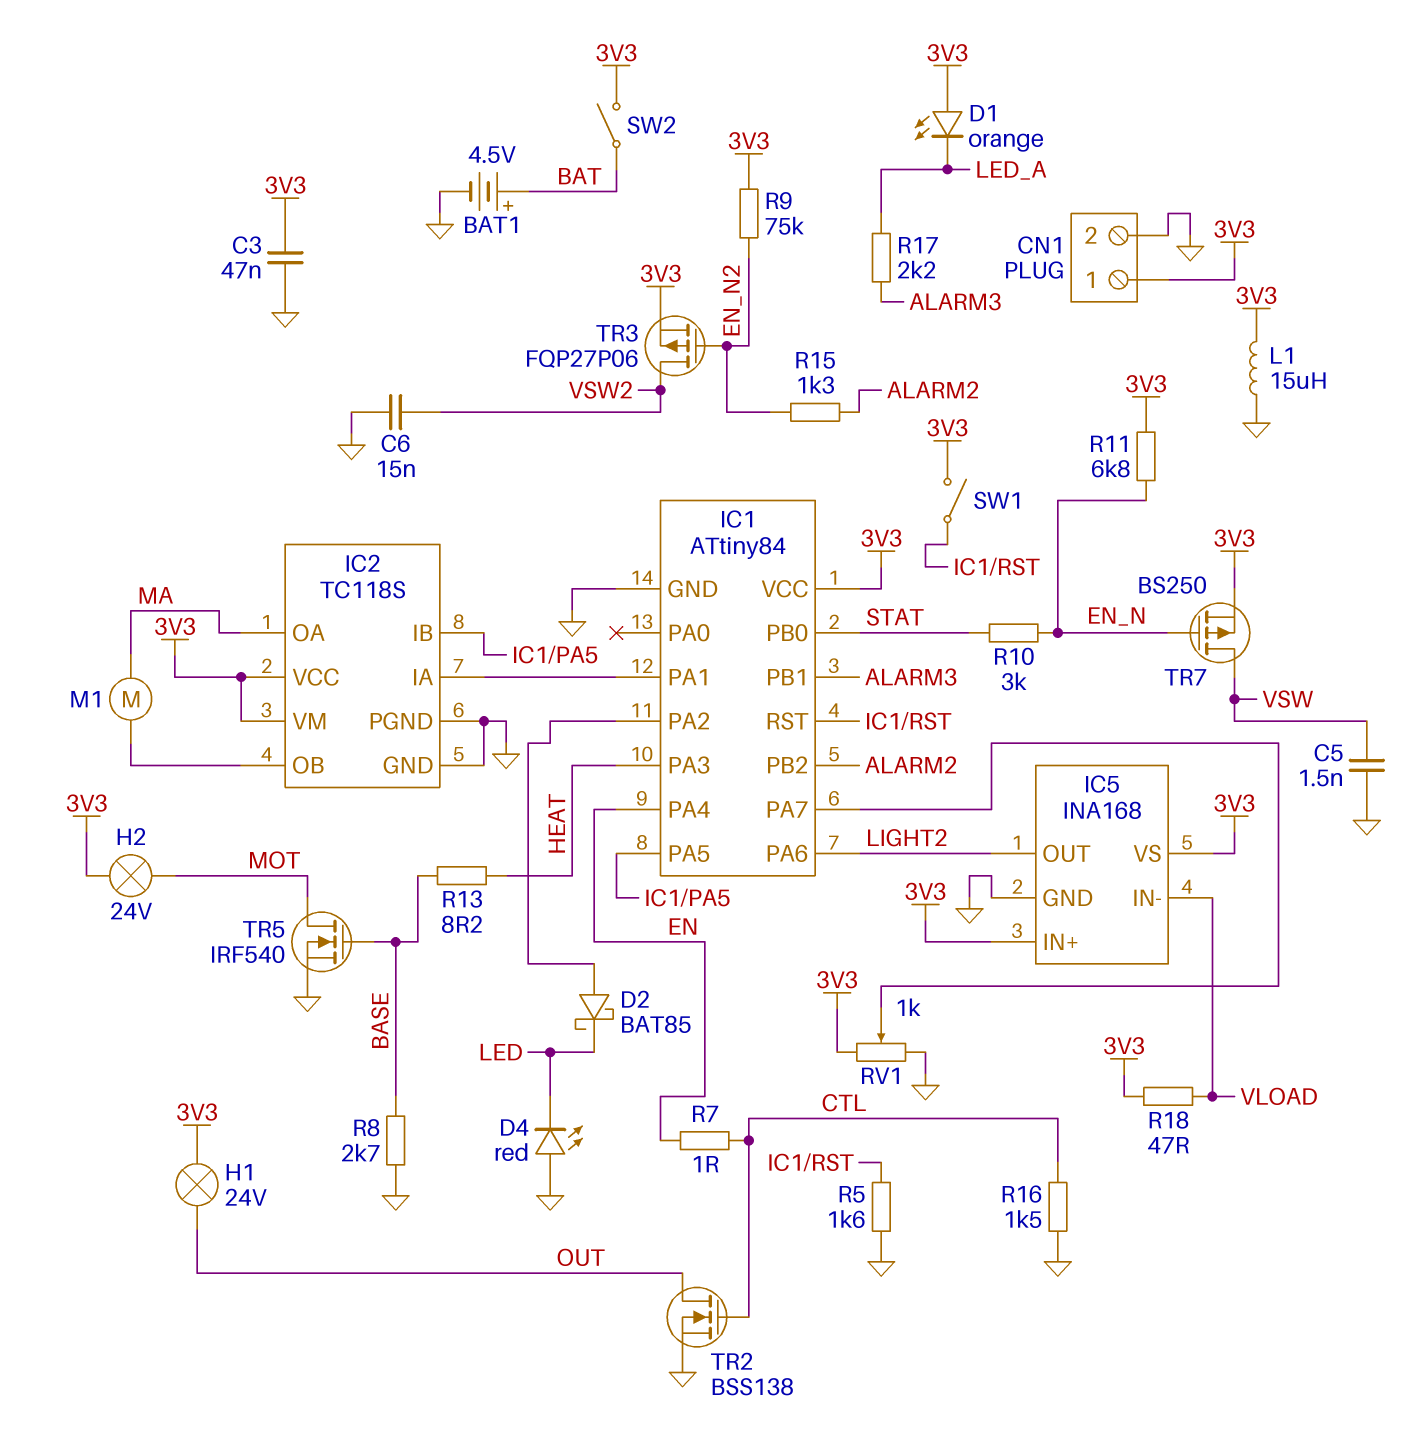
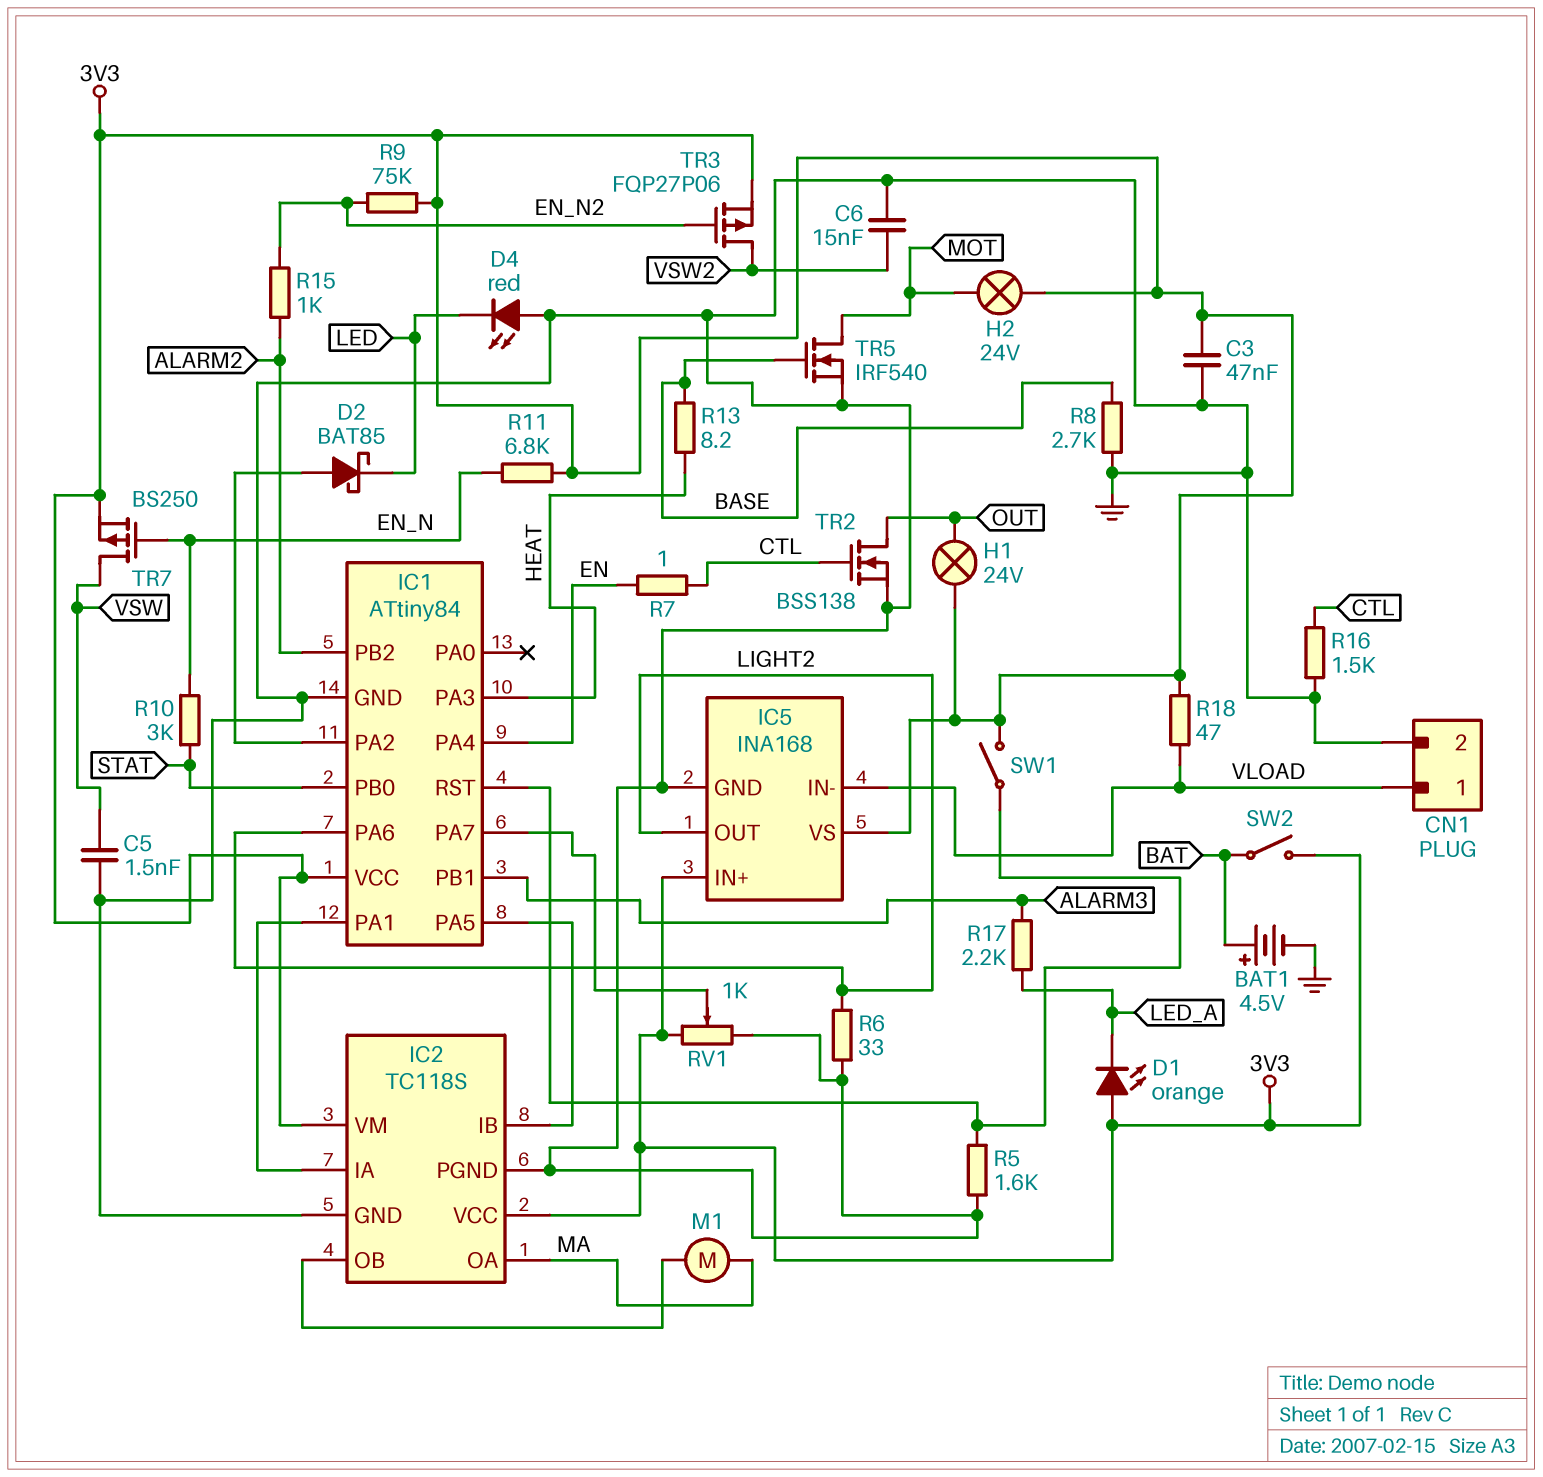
CN1 pin 1: 3V3 -> VLOAD
L1: 15uH (3V3, GND) -> none
R6: none -> 33 (GND, LIGHT2)
R15: 1.3k (ALARM2, EN_N2) -> 1k (ALARM2, EN_N2)

